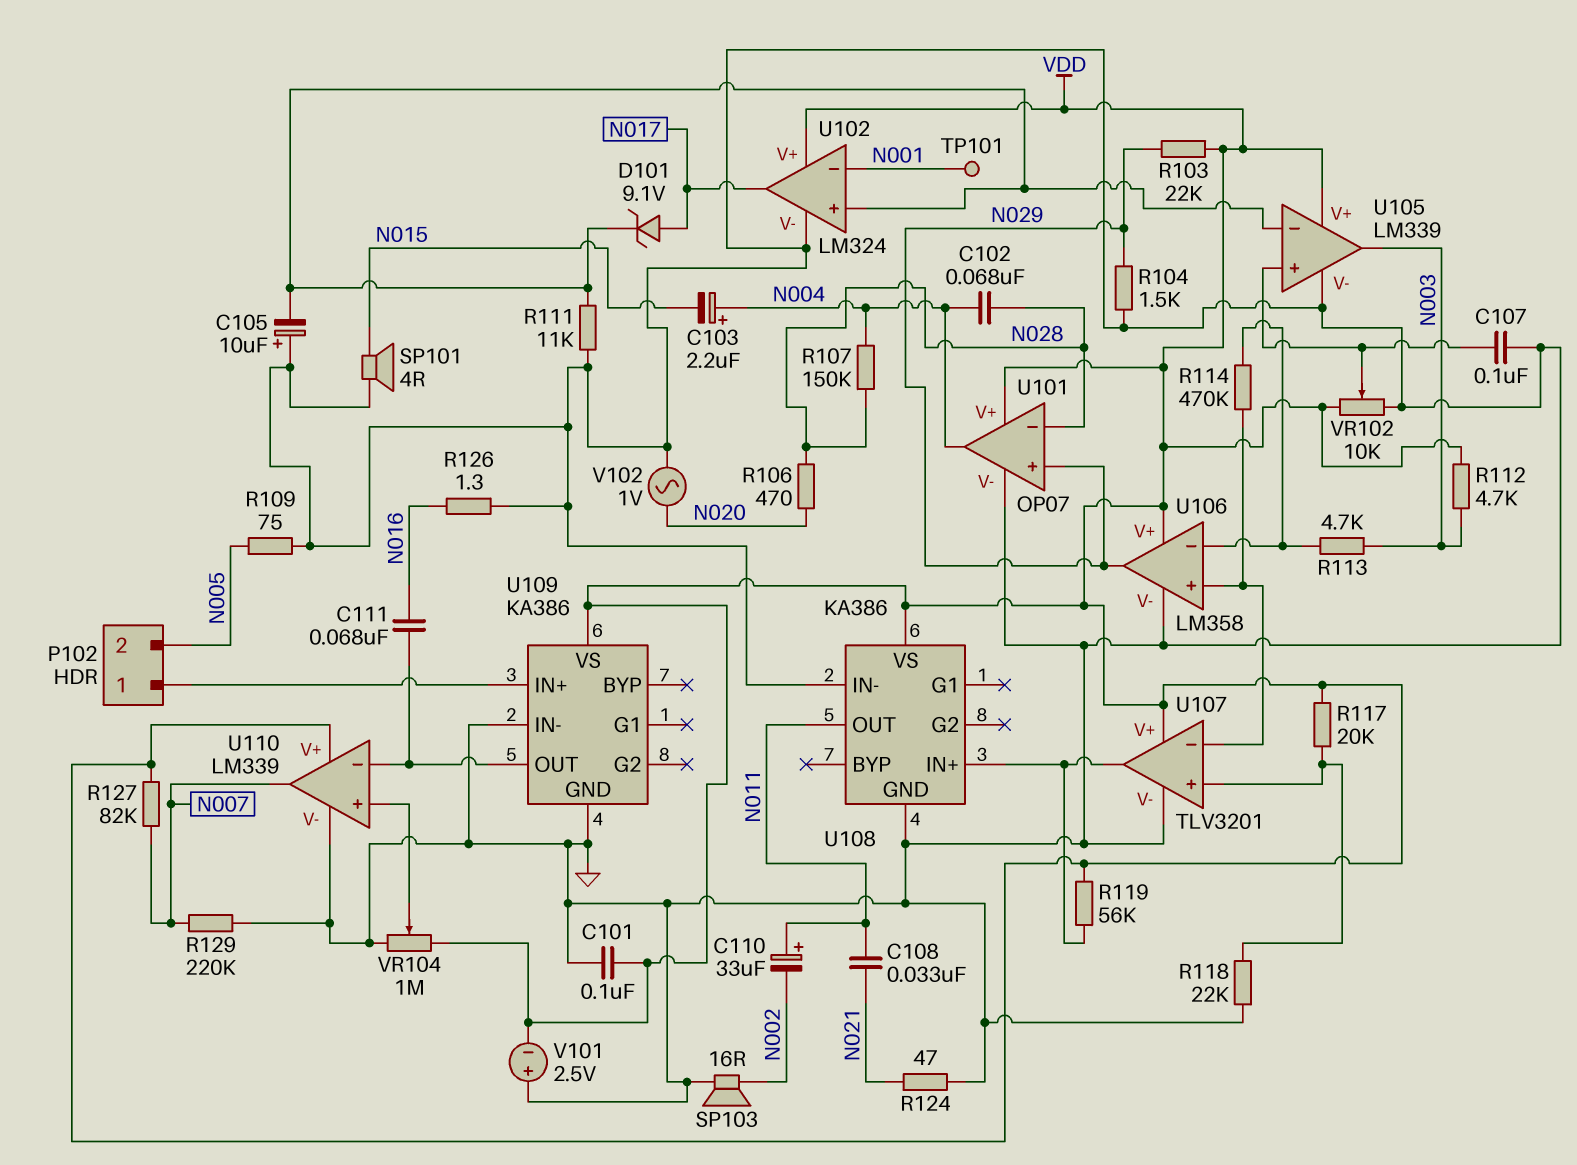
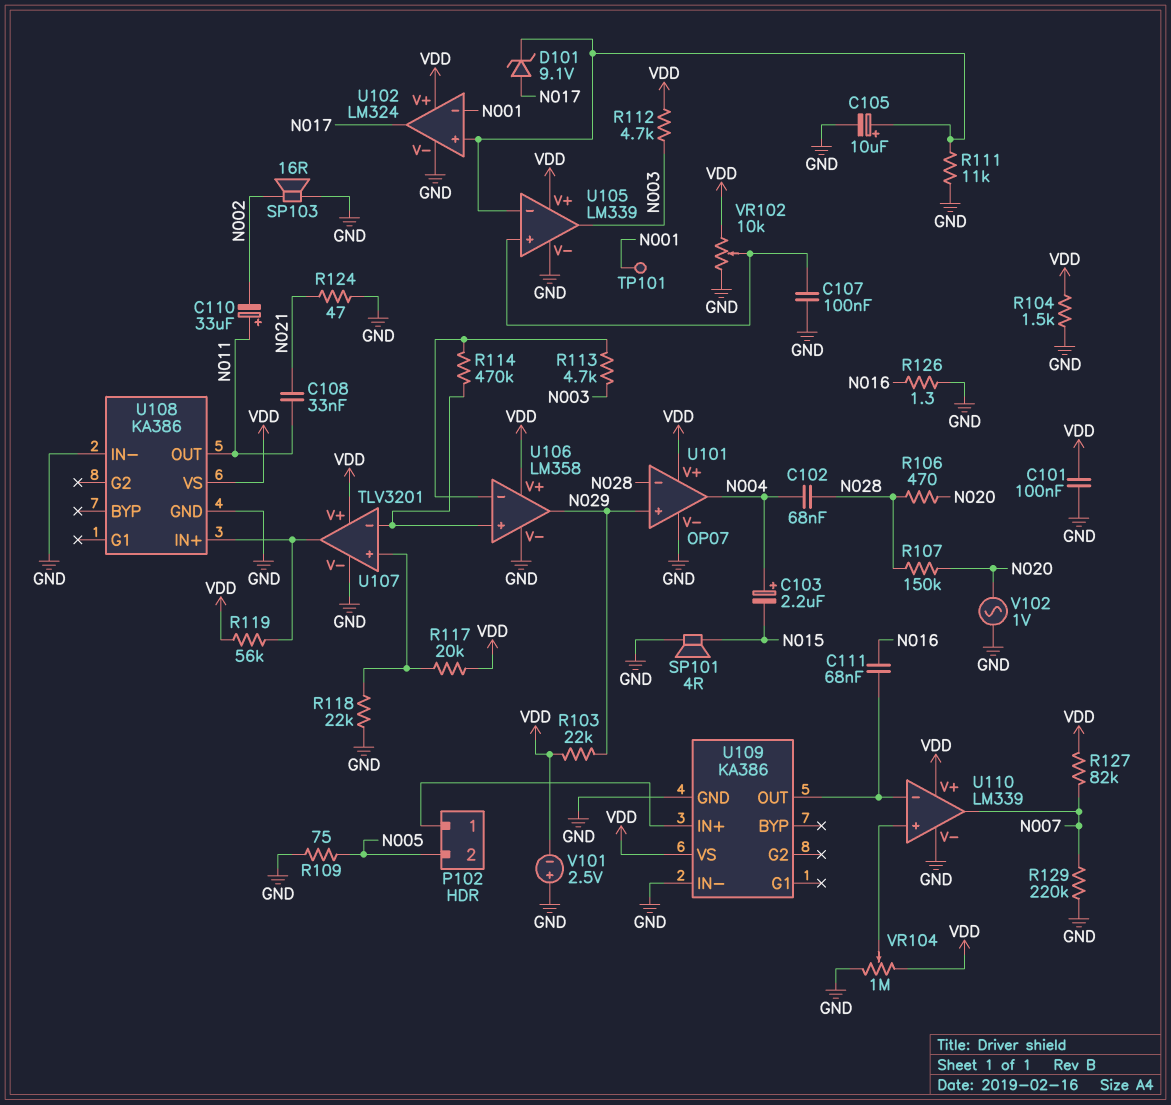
C105: 10uF (plus GND, minus U102/in+) -> 10uF (plus U102/in+, minus GND)
R104: 1.5k (GND, N029) -> 1.5k (GND, VDD)
R107: 150k (N004, N028) -> 150k (N020, N028)

